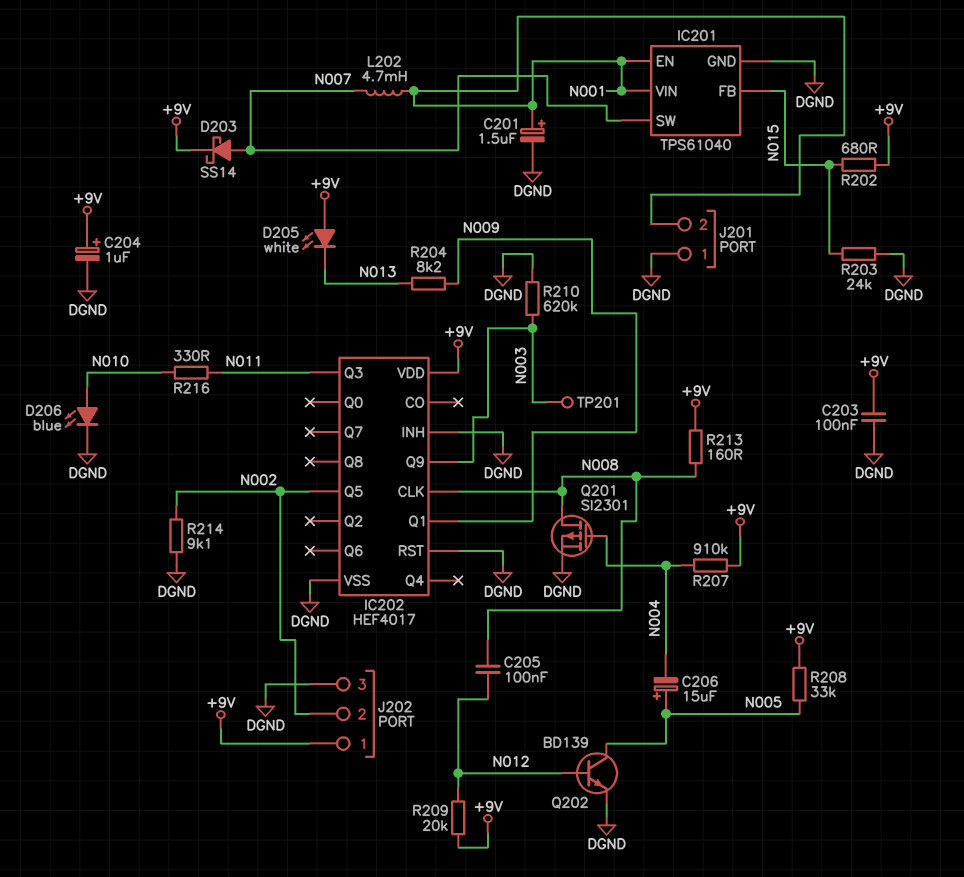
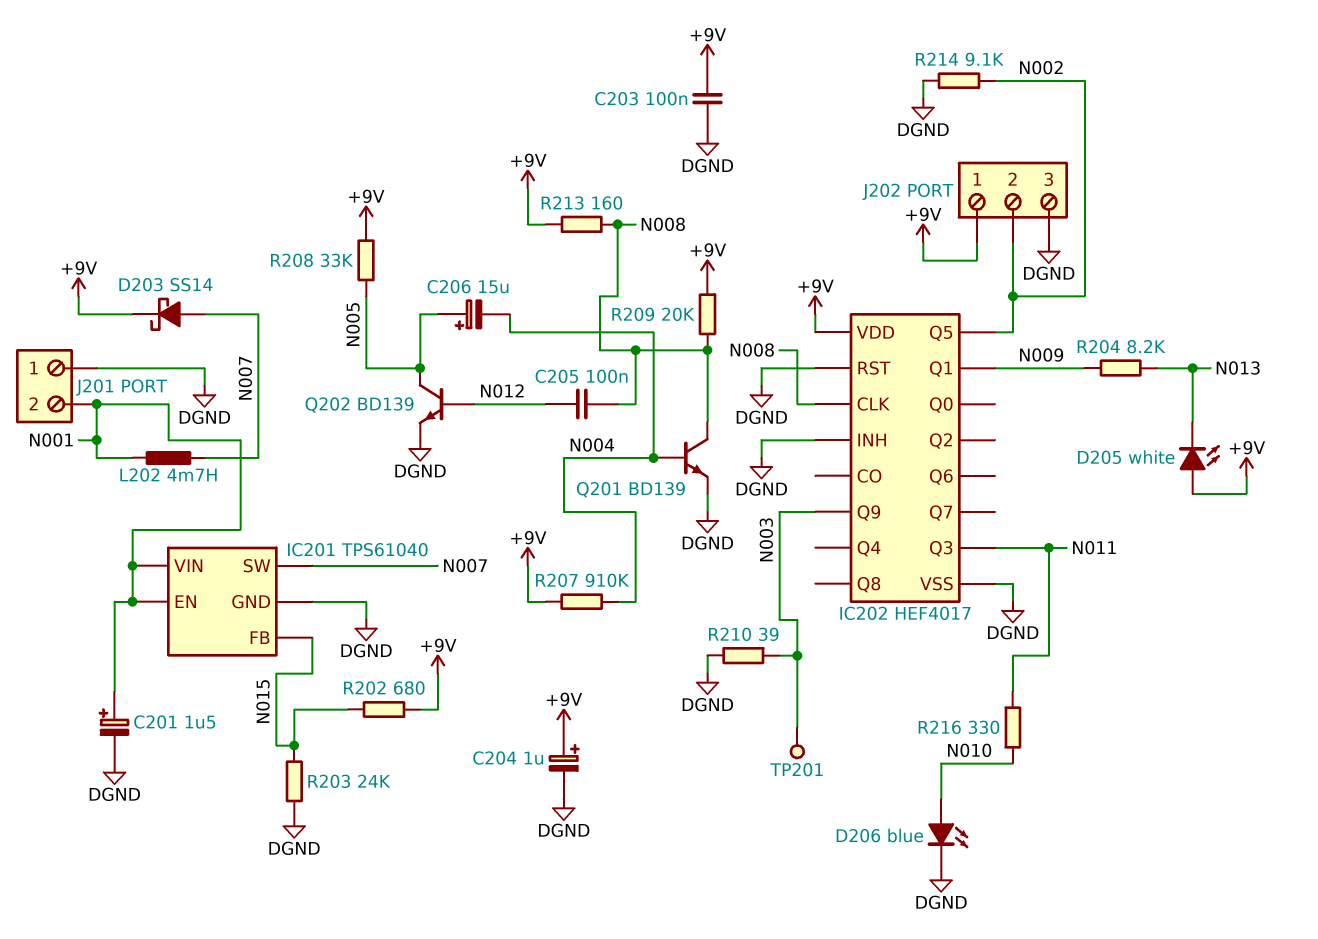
Q201: PMOS SI2301 (G N004, D N008, S DGND) -> NPN BD139 (B N004, C N008, E DGND)
R209: 20k (+9V, N012) -> 20k (+9V, N008)
R210: 620k (DGND, N003) -> 39 (DGND, N003)

